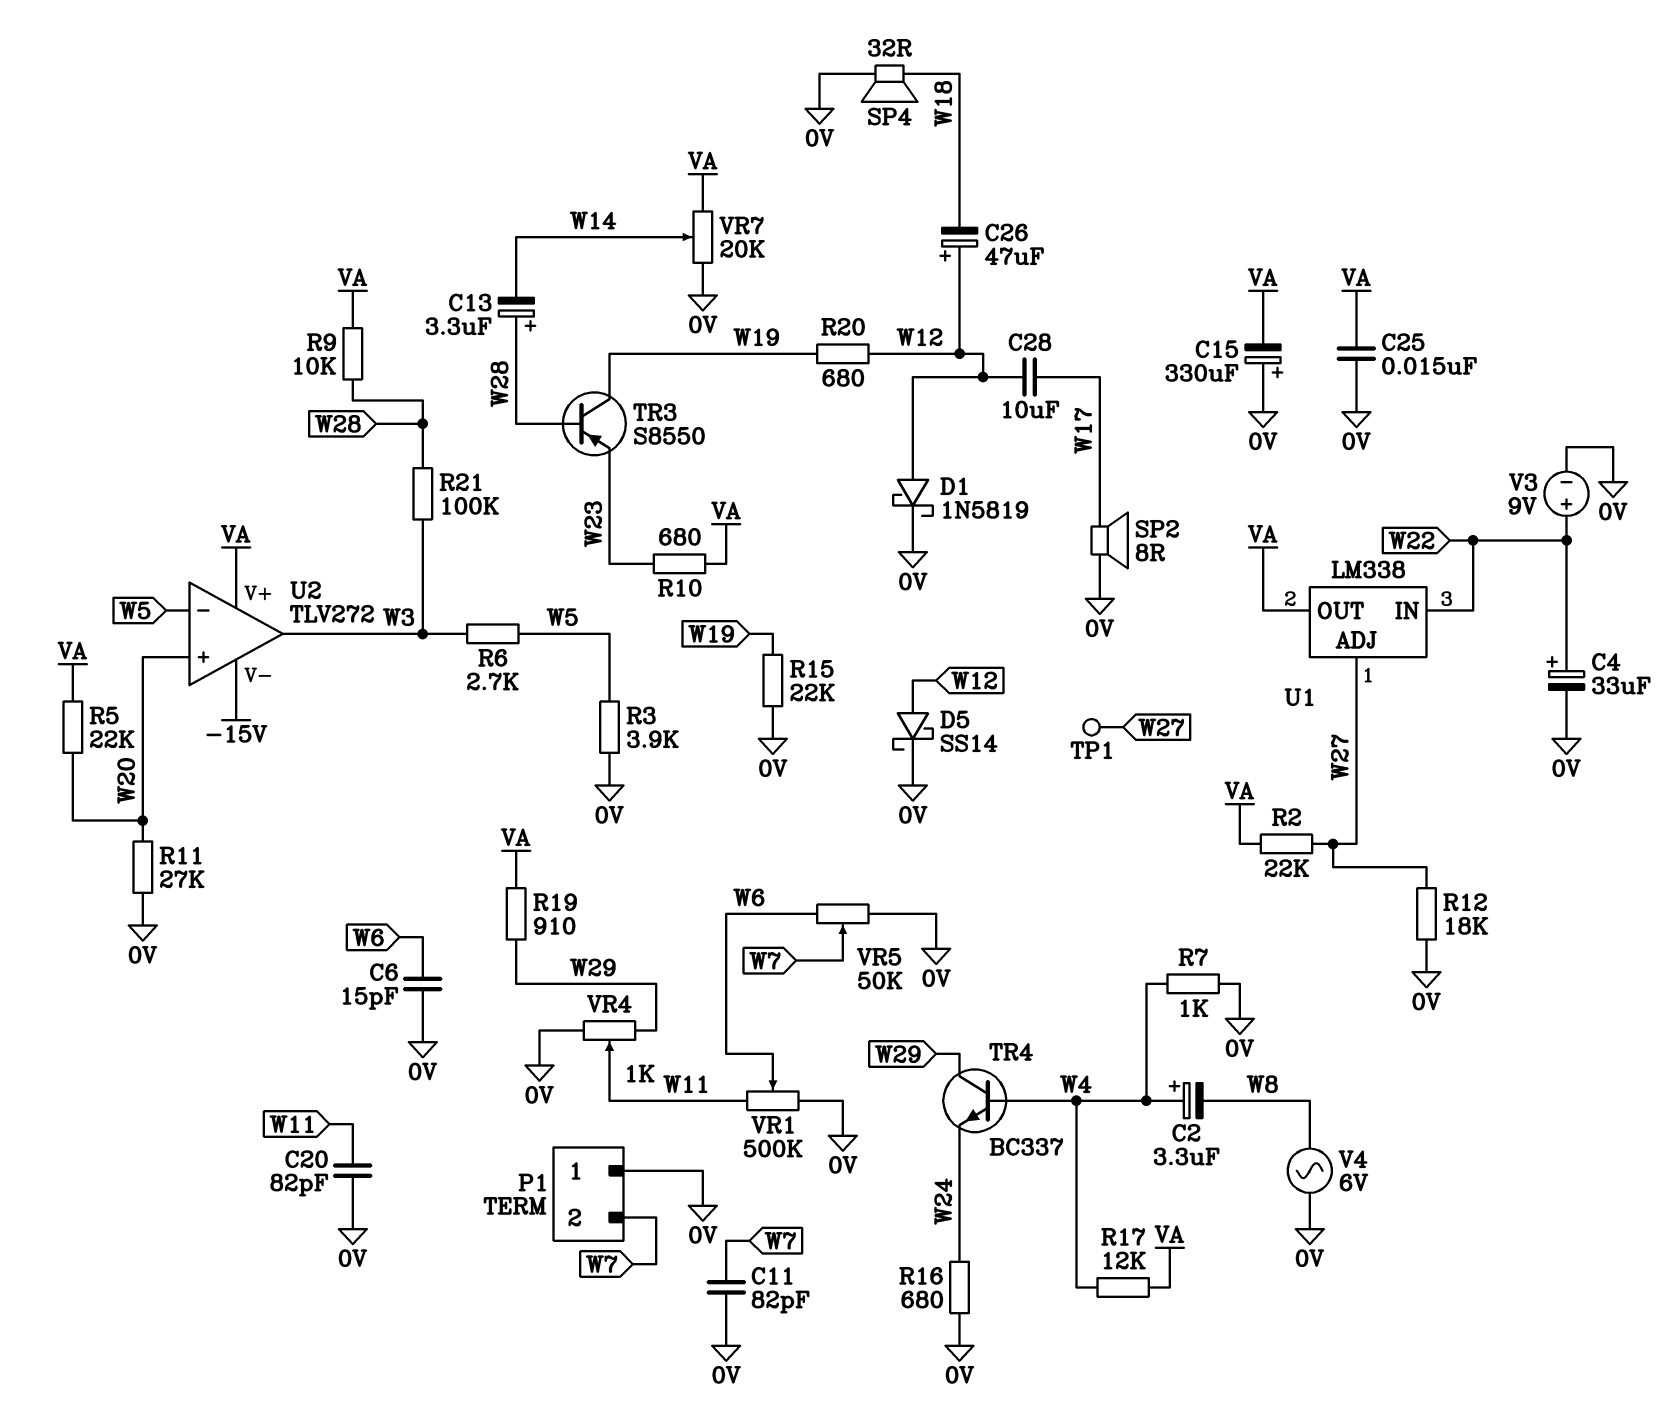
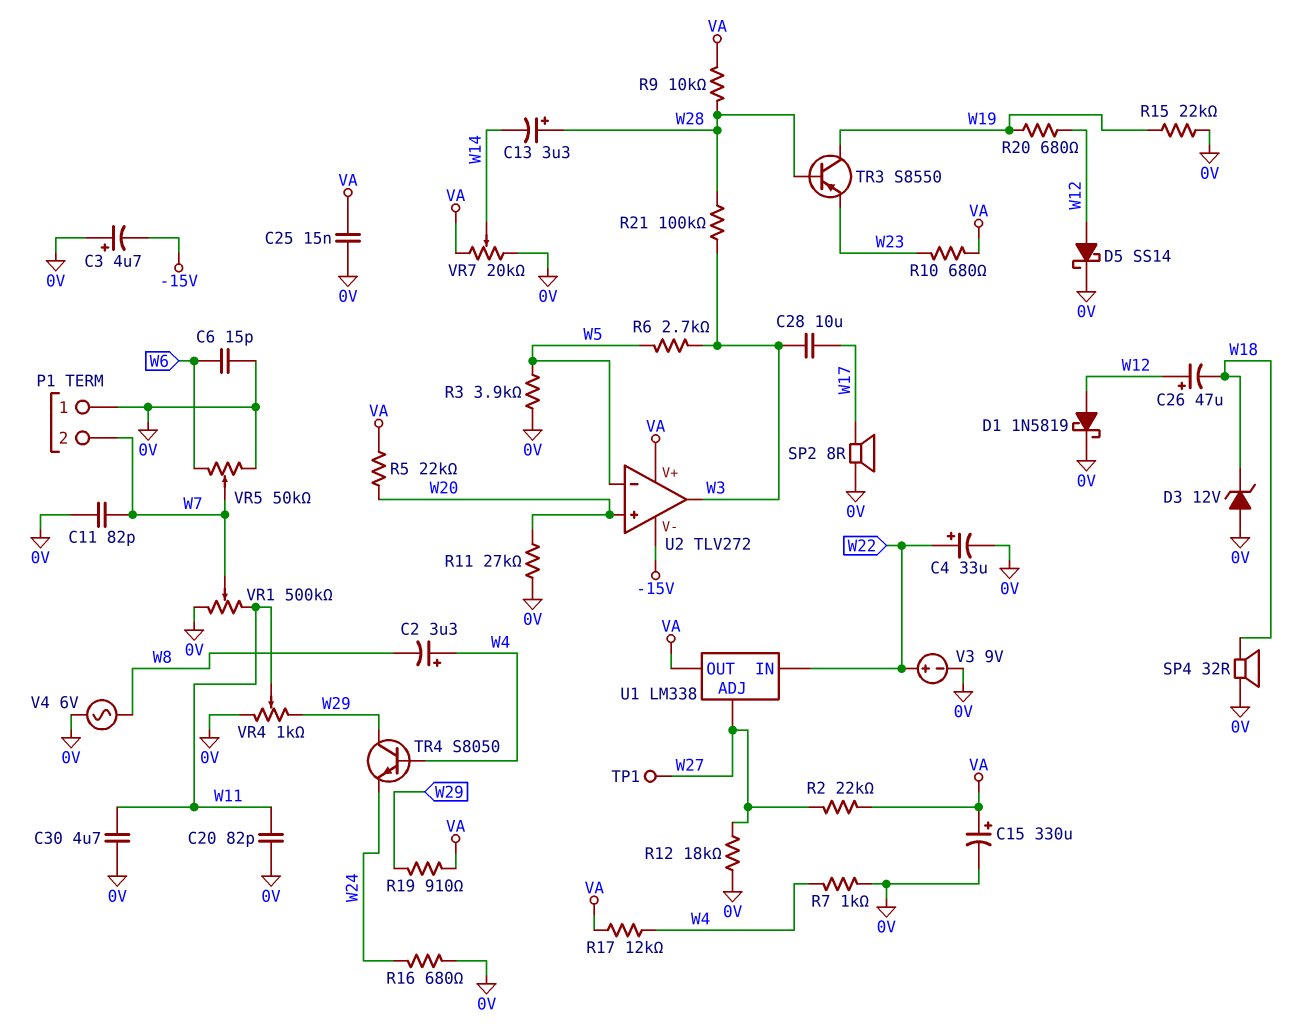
C3: none -> 4.7uF (plus 0V, minus -15V)
C15: 330uF (plus 0V, minus VA) -> 330uF (plus VA, minus 0V)
C28: 10uF (W12, W17) -> 10uF (W3, W17)
C30: none -> 4.7uF (0V, W11)
D3: none -> zener 12V (A 0V, K W18)
TR4: NPN BC337 (B W4, C W29, E W24) -> NPN S8050 (B W4, C W29, E W24)
VR1: 500k (0V, W11, wiper W6) -> 500k (0V, W11, wiper W7)

